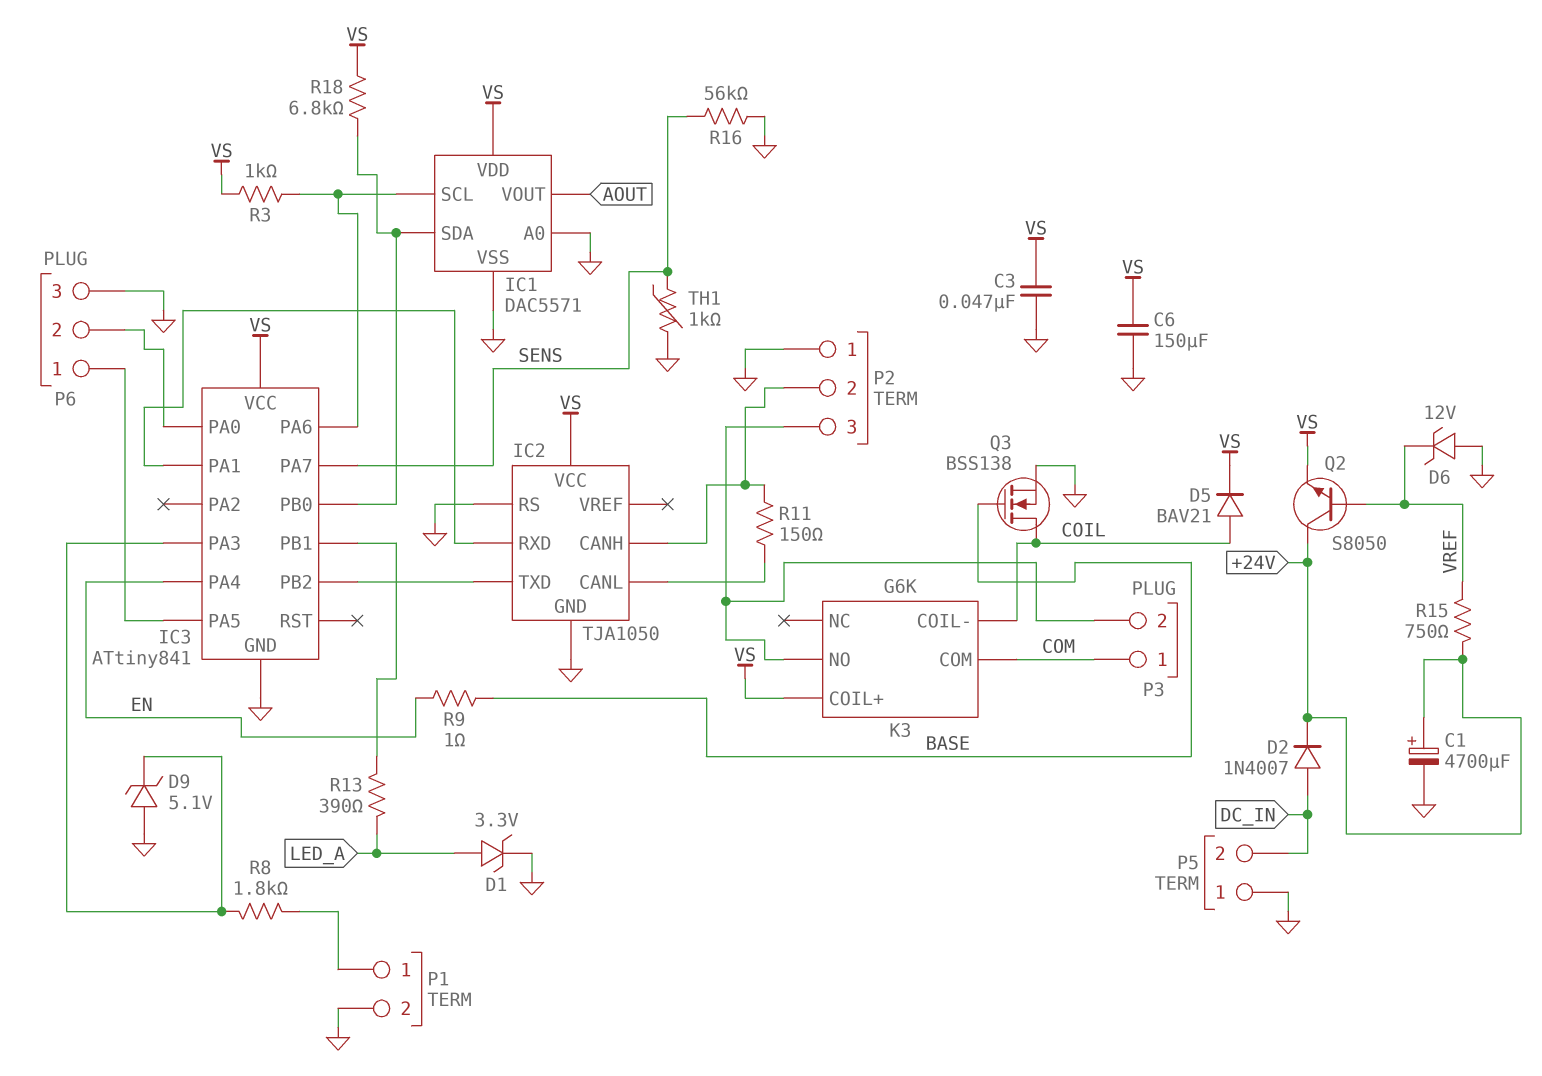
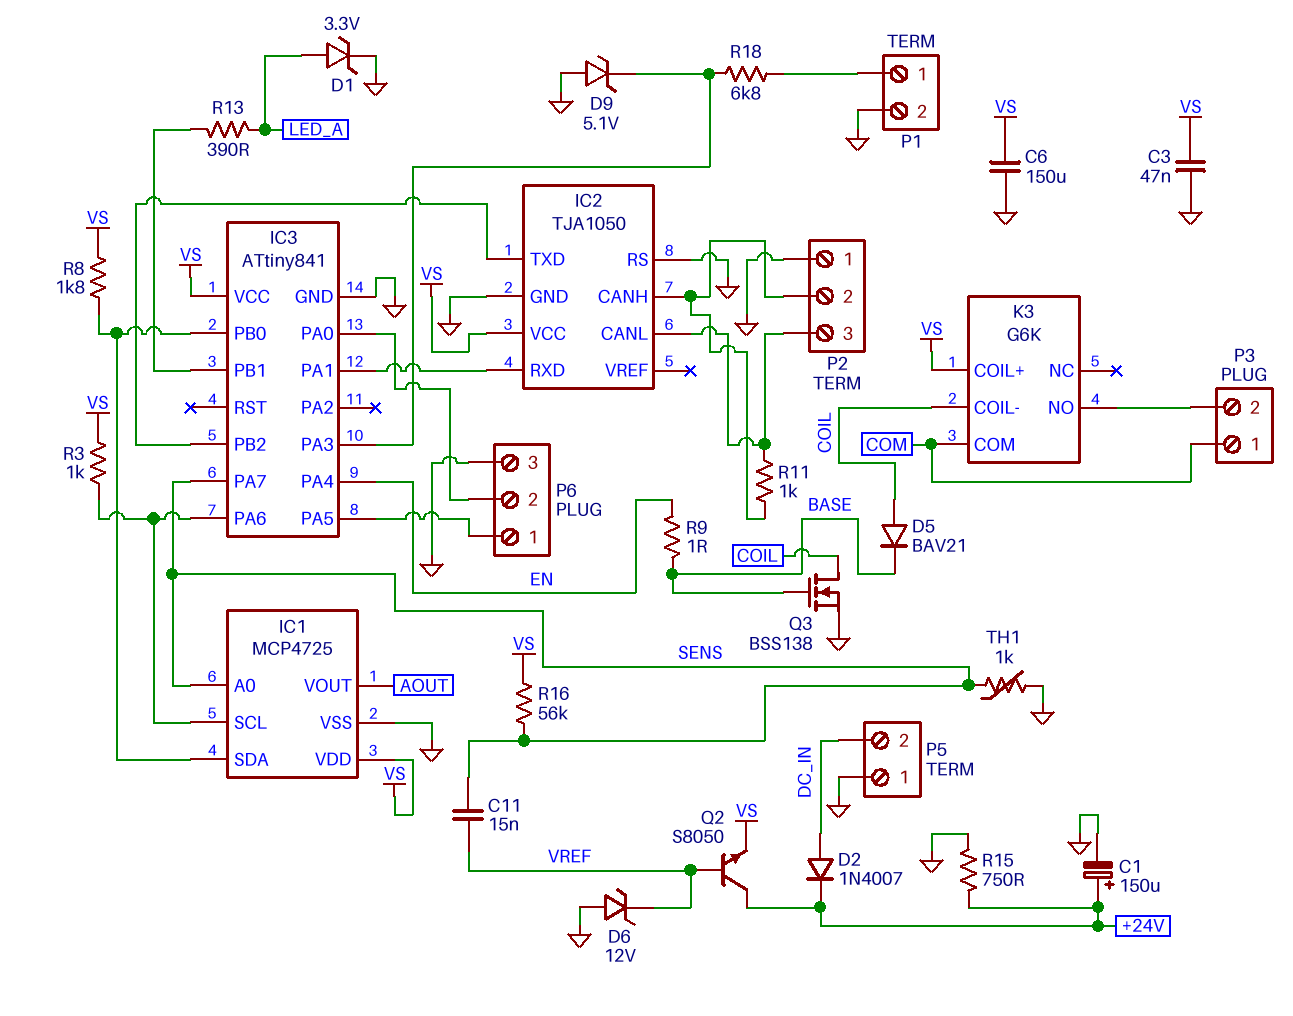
C1: 4700uF (plus +24V, minus GND) -> 150uF (plus +24V, minus GND)
C11: none -> 15nF (SENS, VREF)
D5: diode BAV21 (A COIL, K VS) -> diode BAV21 (A COIL, K BASE)
IC1: DAC5571 -> MCP4725
IC1 pin A0: GND -> SENS
P2 pin 3: K3/NO -> IC2/CANL
R8: 1.8k (IC3/PA3, P1/1) -> 1.8k (IC1/SDA, VS)
R11: 150 (IC2/CANH, IC2/CANL) -> 1k (IC2/CANH, IC2/CANL)
R15: 750 (+24V, VREF) -> 750 (+24V, GND)
R16: 56k (GND, SENS) -> 56k (SENS, VS)
R18: 6.8k (IC1/SDA, VS) -> 6.8k (IC3/PA3, P1/1)

